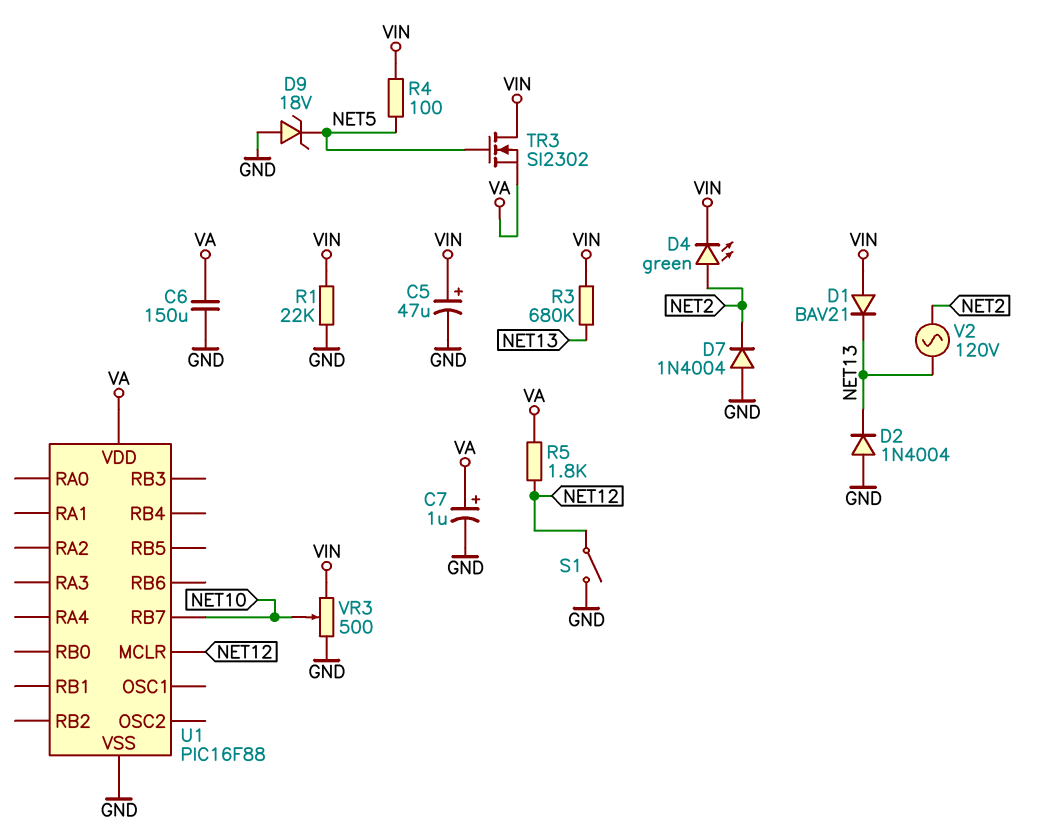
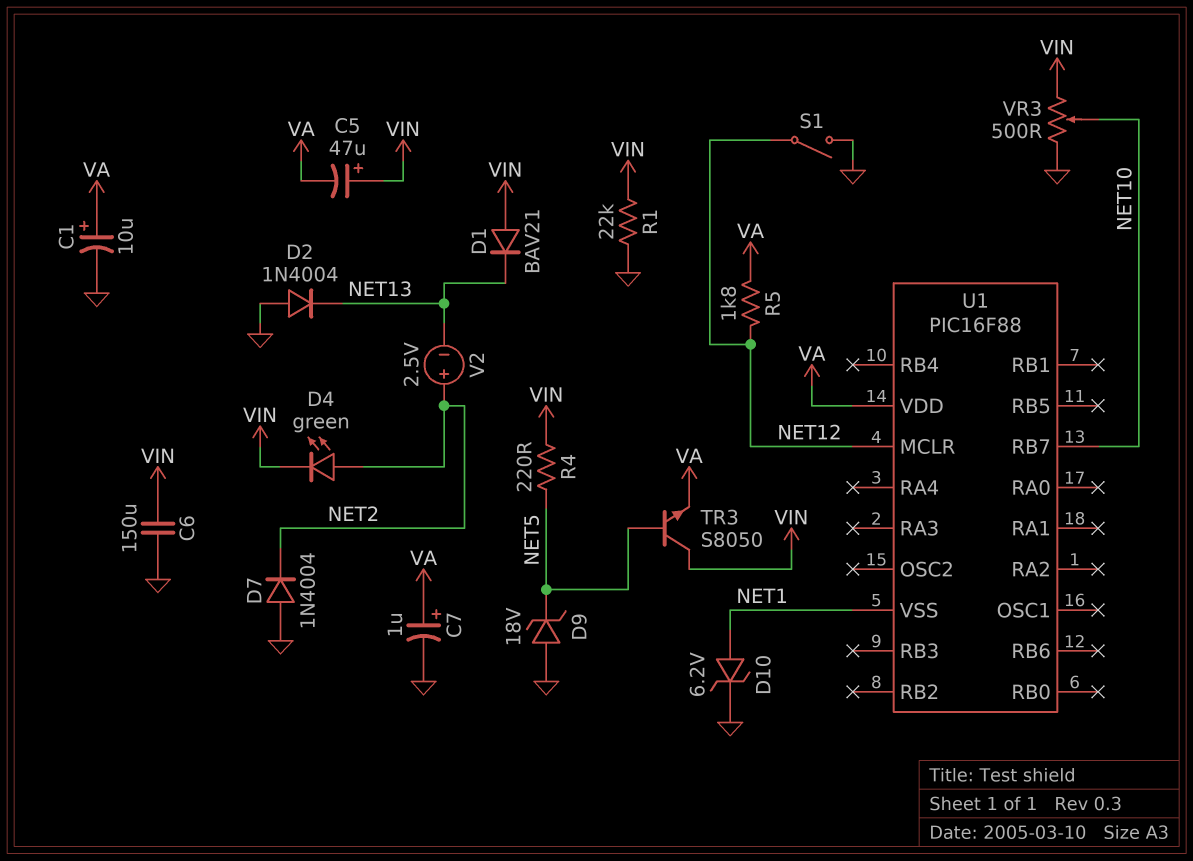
C1: none -> 10uF (plus VA, minus GND)
C5: 47uF (plus VIN, minus GND) -> 47uF (plus VIN, minus VA)
C6: 150uF (GND, VA) -> 150uF (GND, VIN)
D10: none -> zener 6.2V (A NET1, K GND)
R3: 680k (NET13, VIN) -> none
R4: 100 (NET5, VIN) -> 220 (NET5, VIN)
TR3: NMOS SI2302 (G NET5, D VIN, S VA) -> NPN S8050 (B NET5, C VIN, E VA)
U1 pin VSS: GND -> NET1
V2: AC 120V (NET2, NET13) -> 2.5V (plus NET2, minus NET13)

